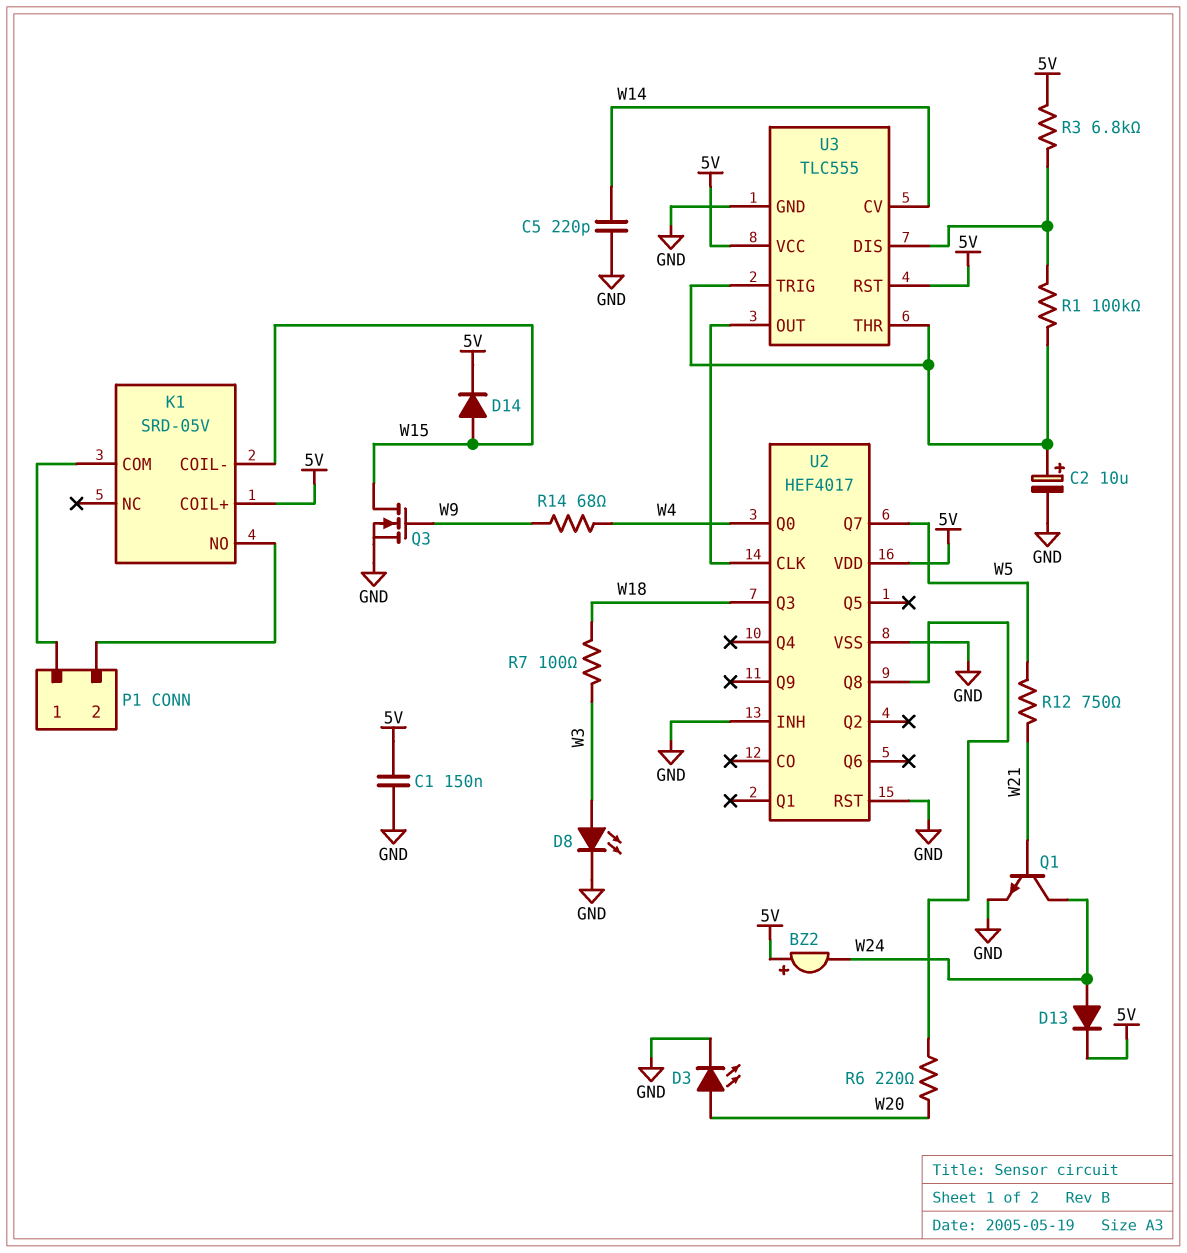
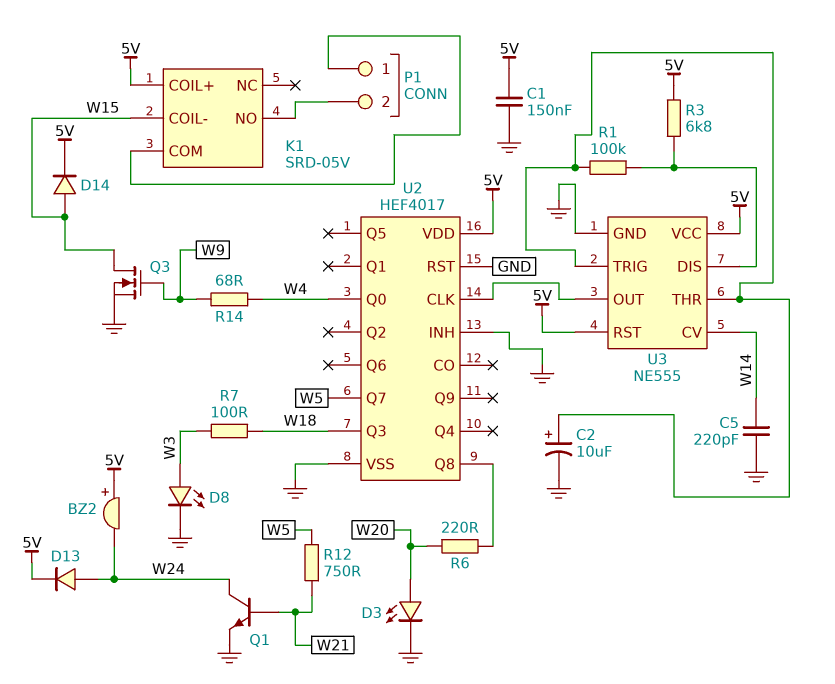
U3: TLC555 -> NE555

